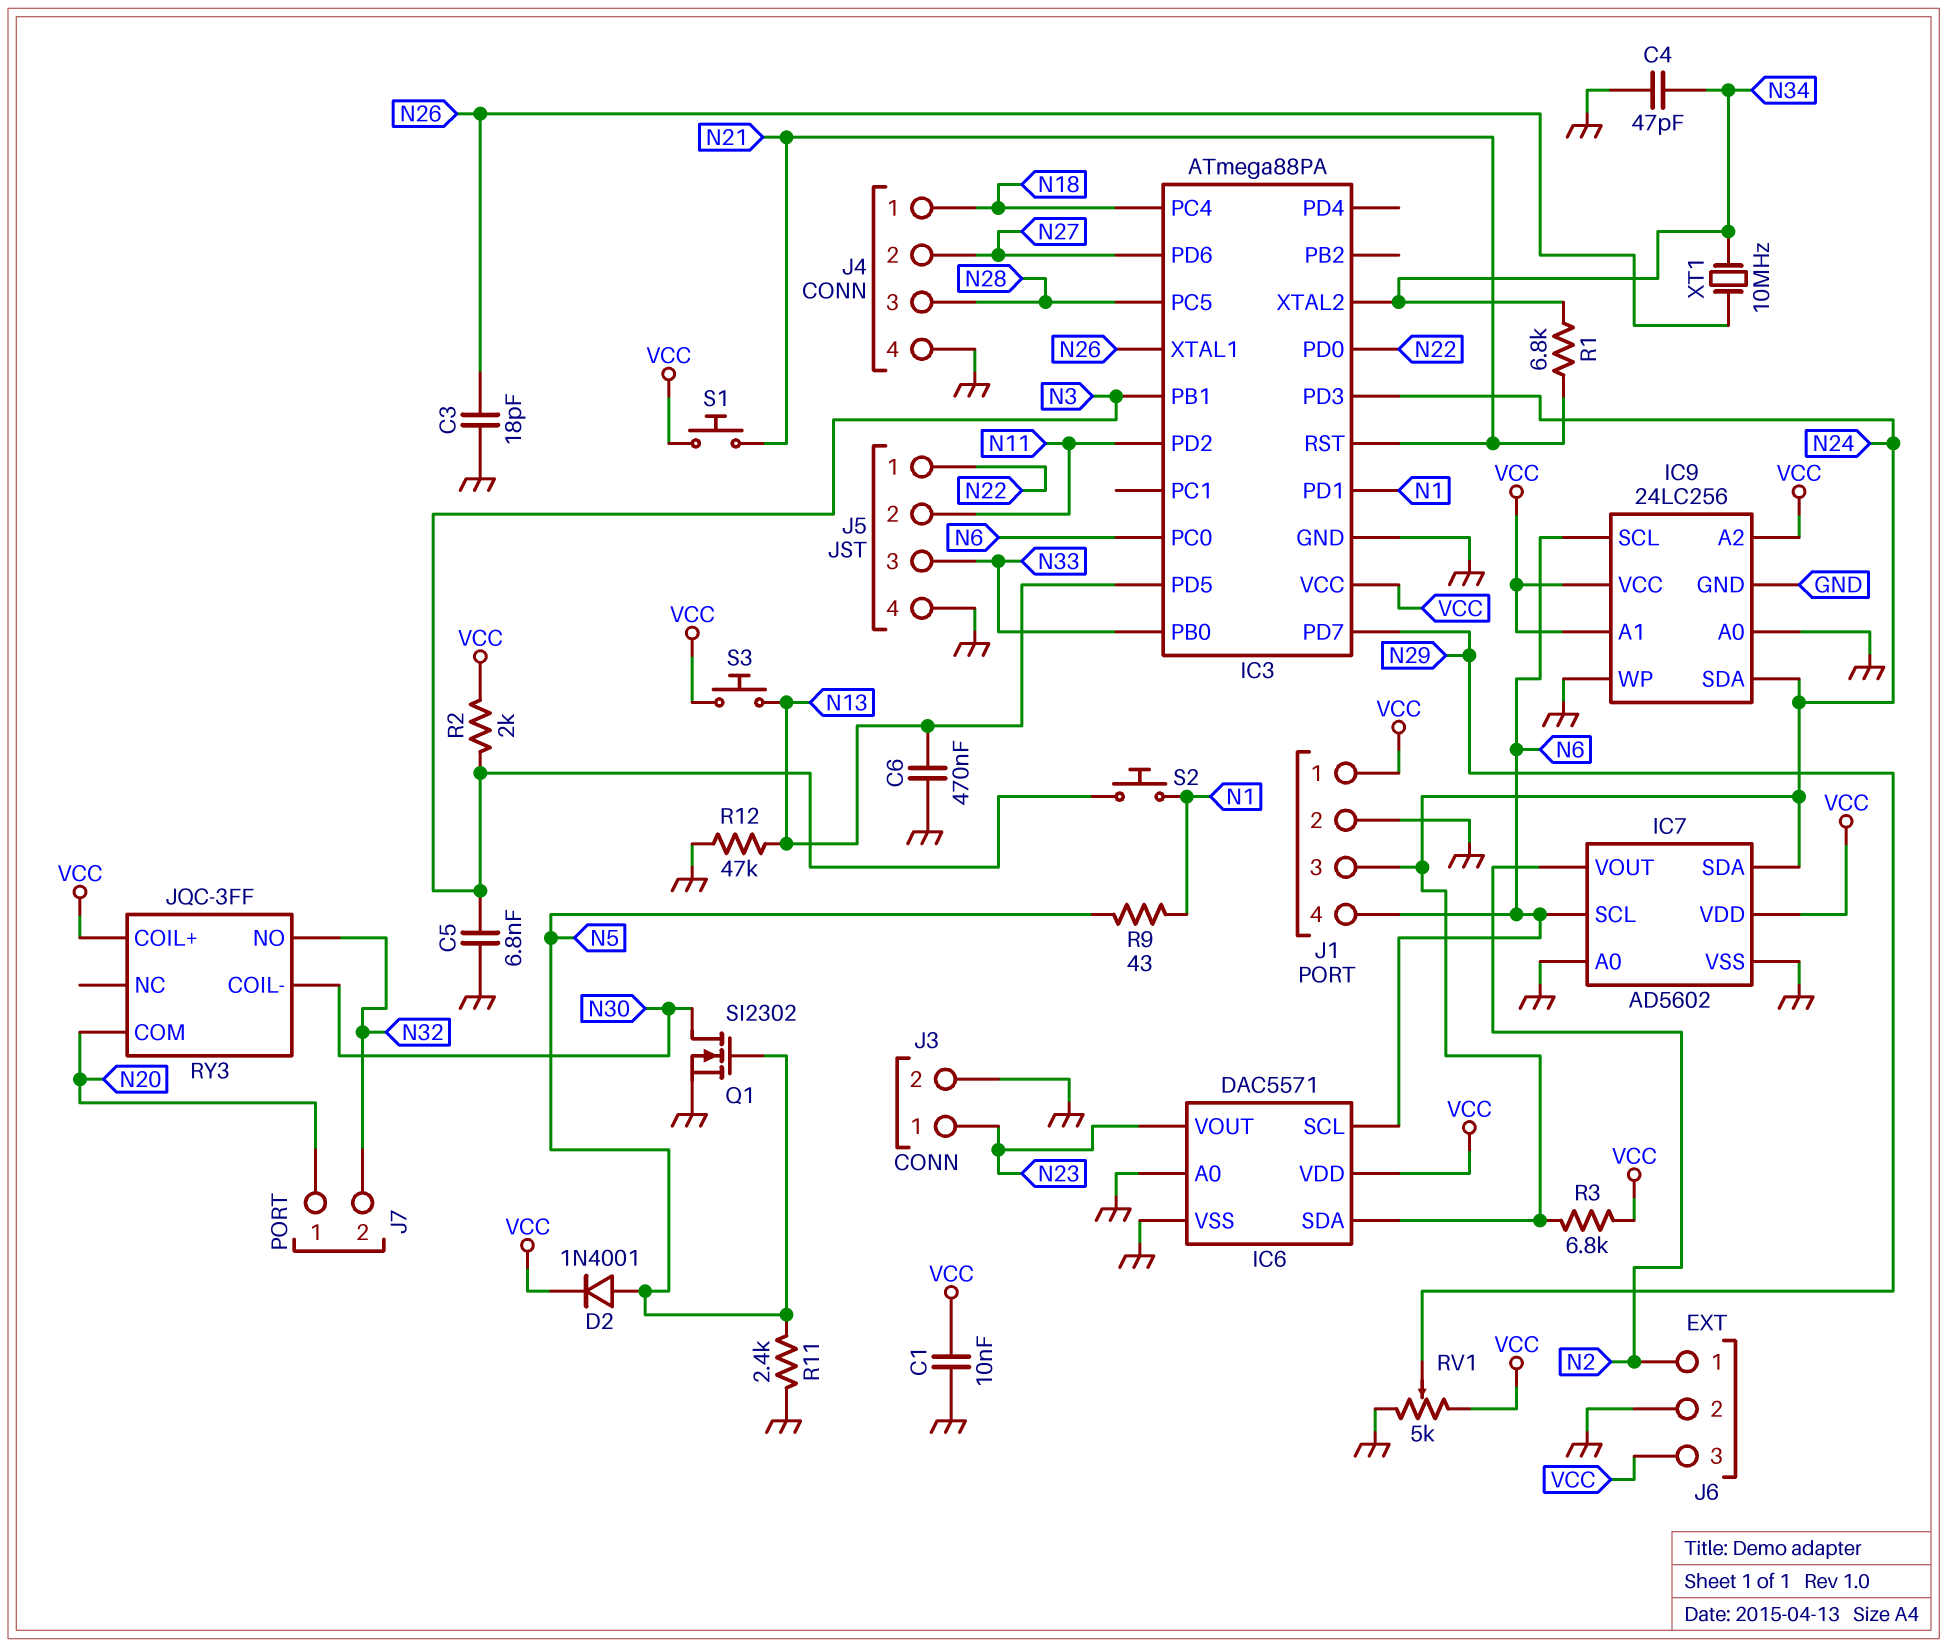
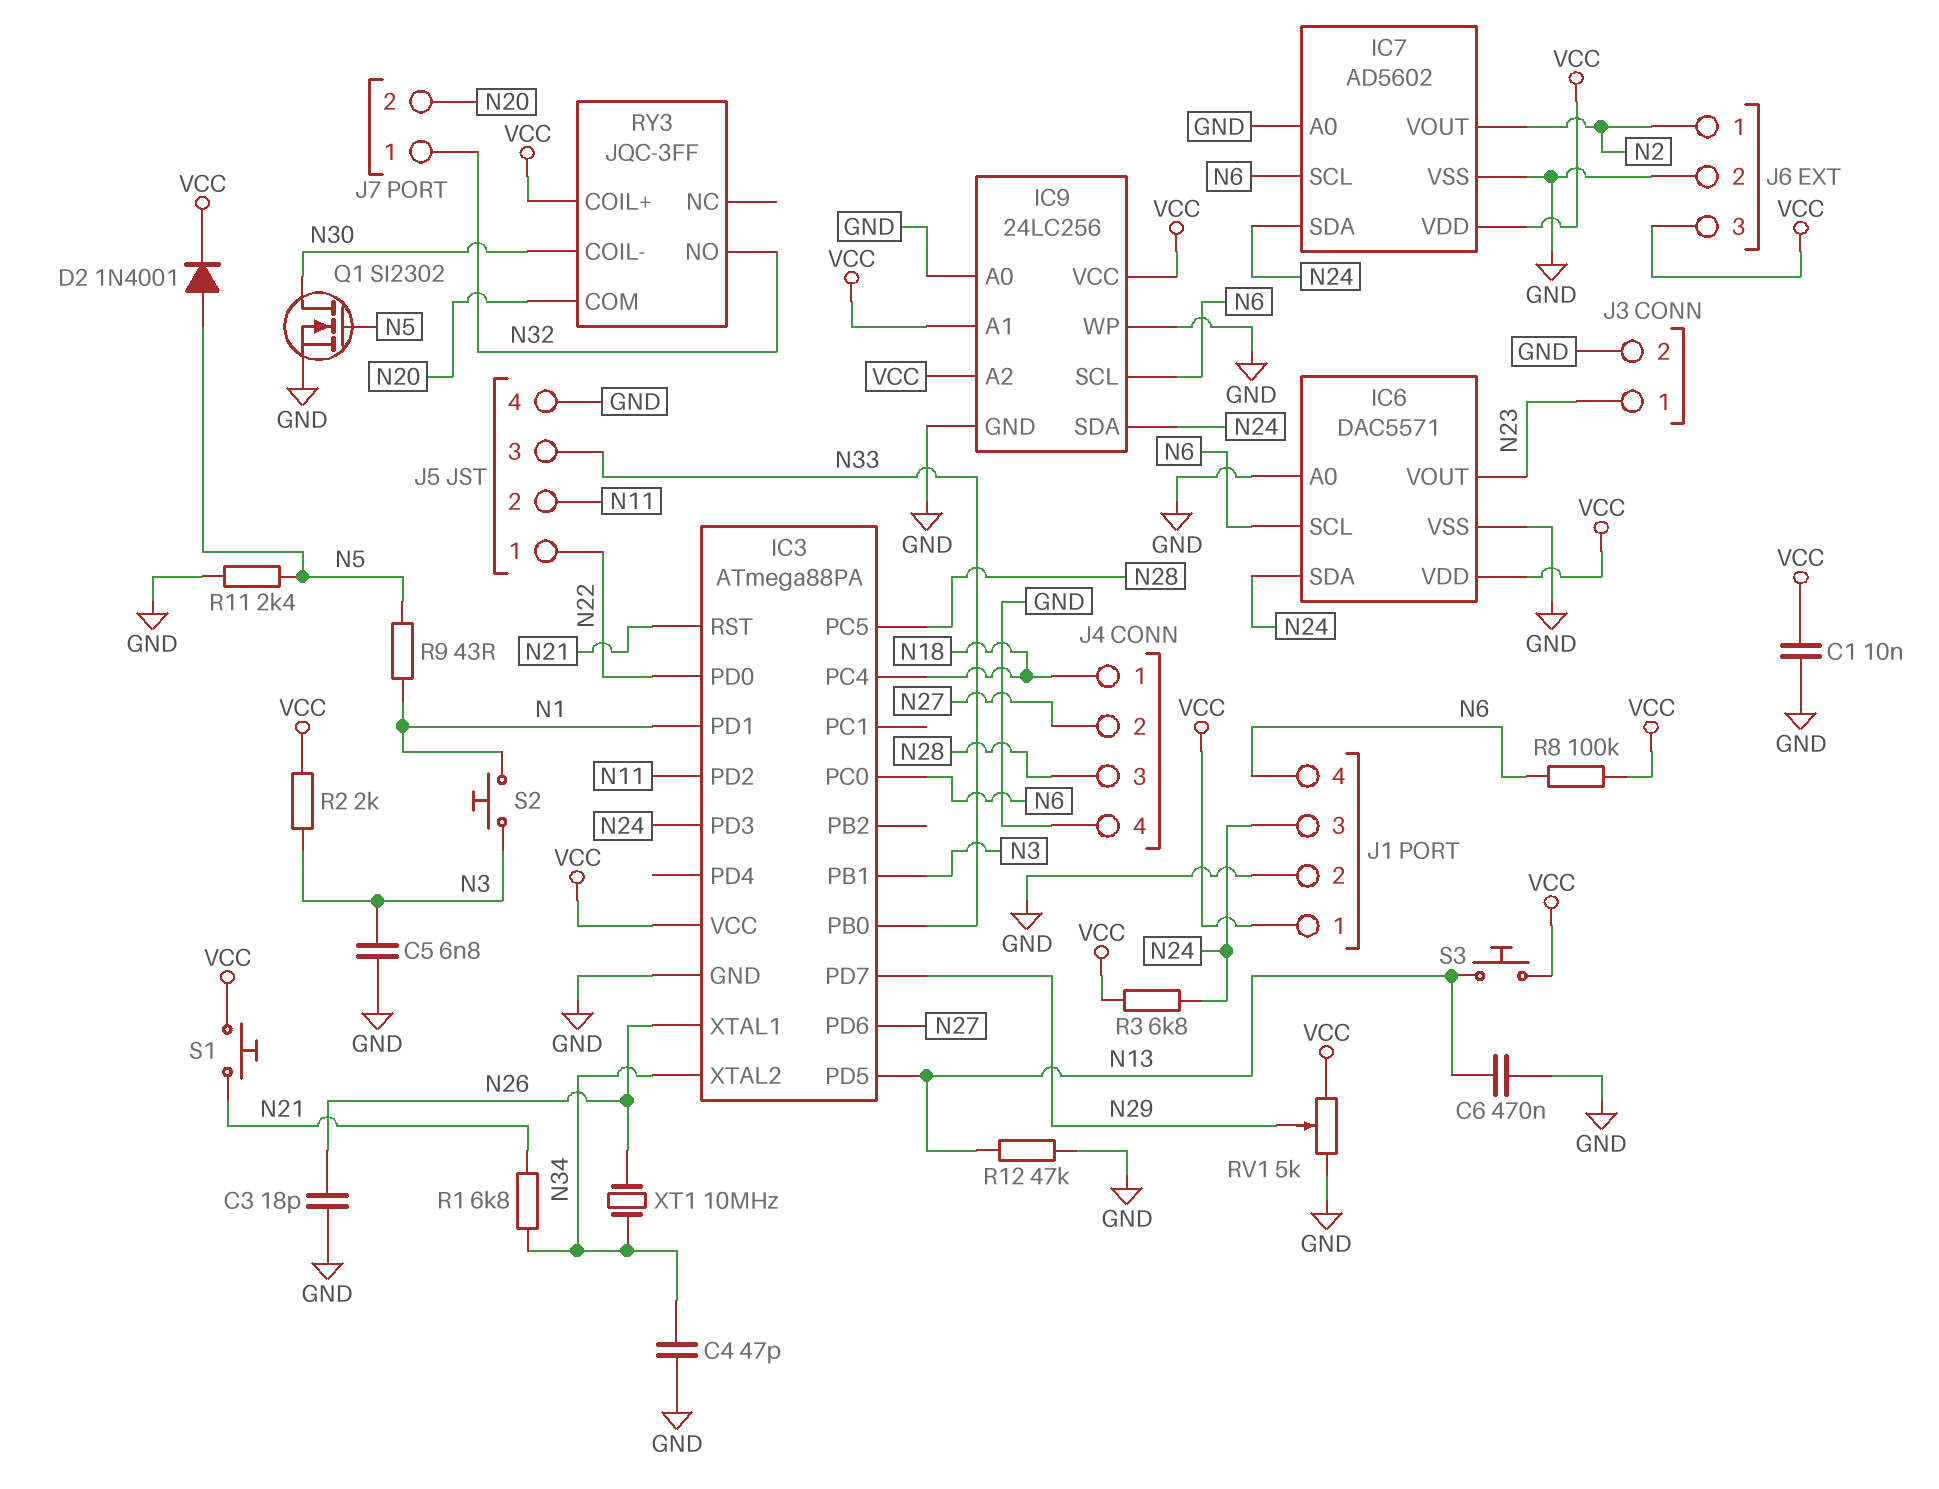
J7 pin 1: N20 -> N32
J7 pin 2: N32 -> N20
R8: none -> 100k (N6, VCC)

